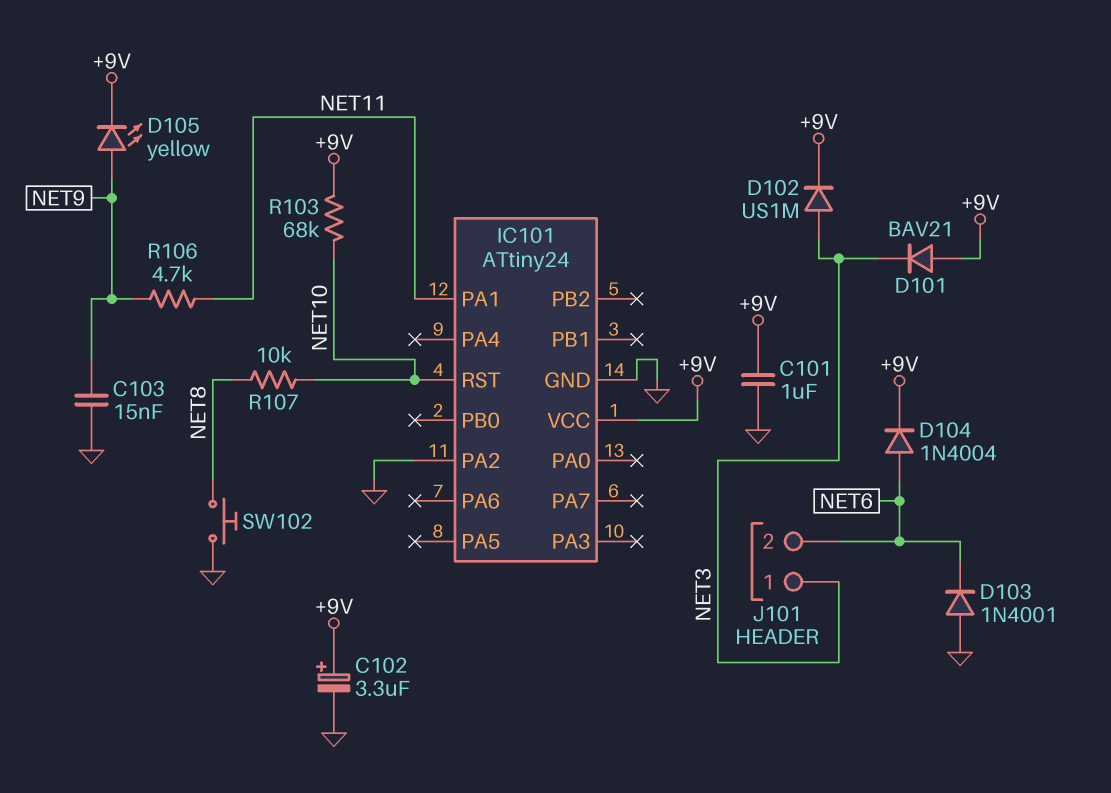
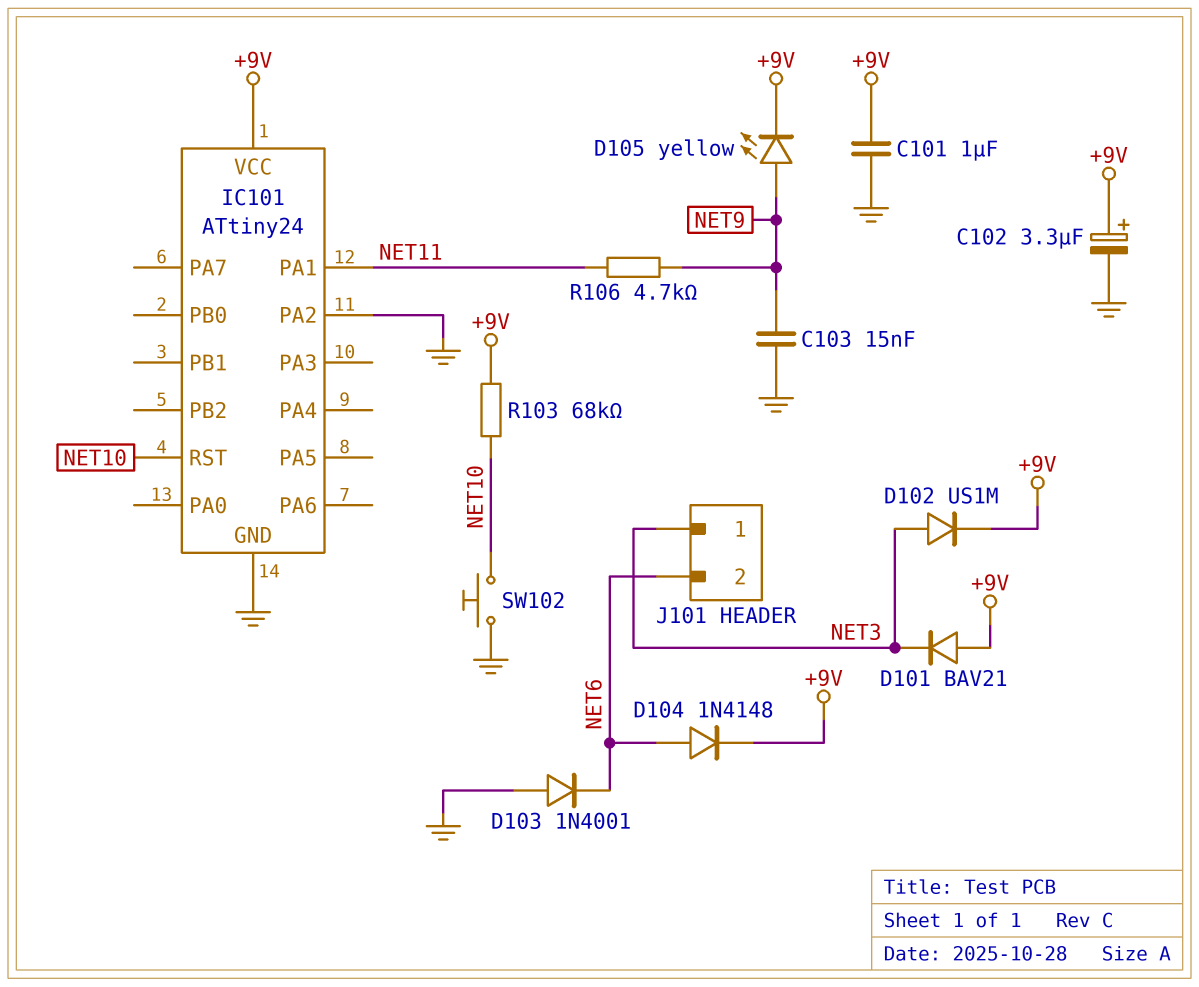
D104: diode 1N4004 (A NET6, K +9V) -> diode 1N4148 (A NET6, K +9V)
R107: 10k (NET8, NET10) -> none
SW102: button (GND, NET8) -> button (GND, NET10)

